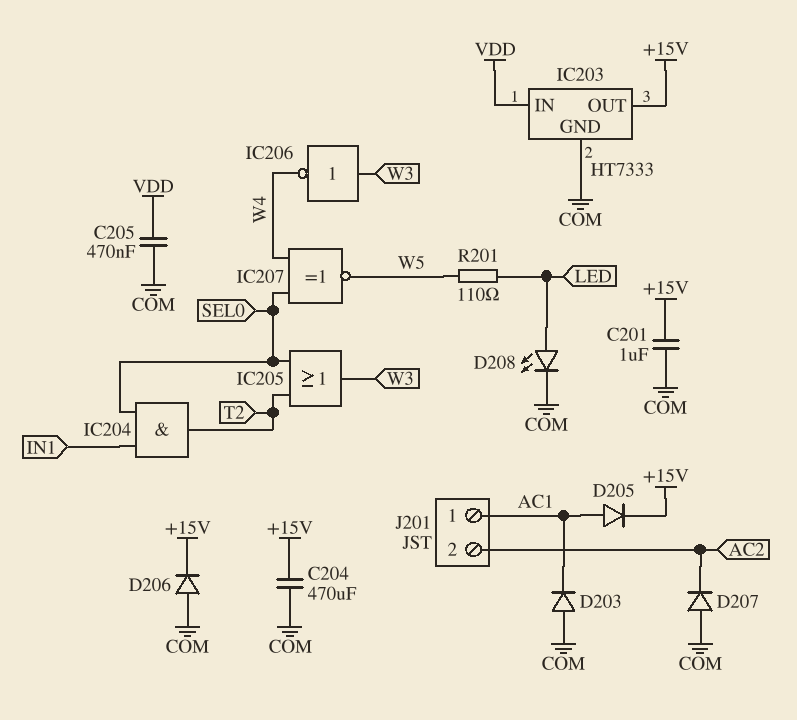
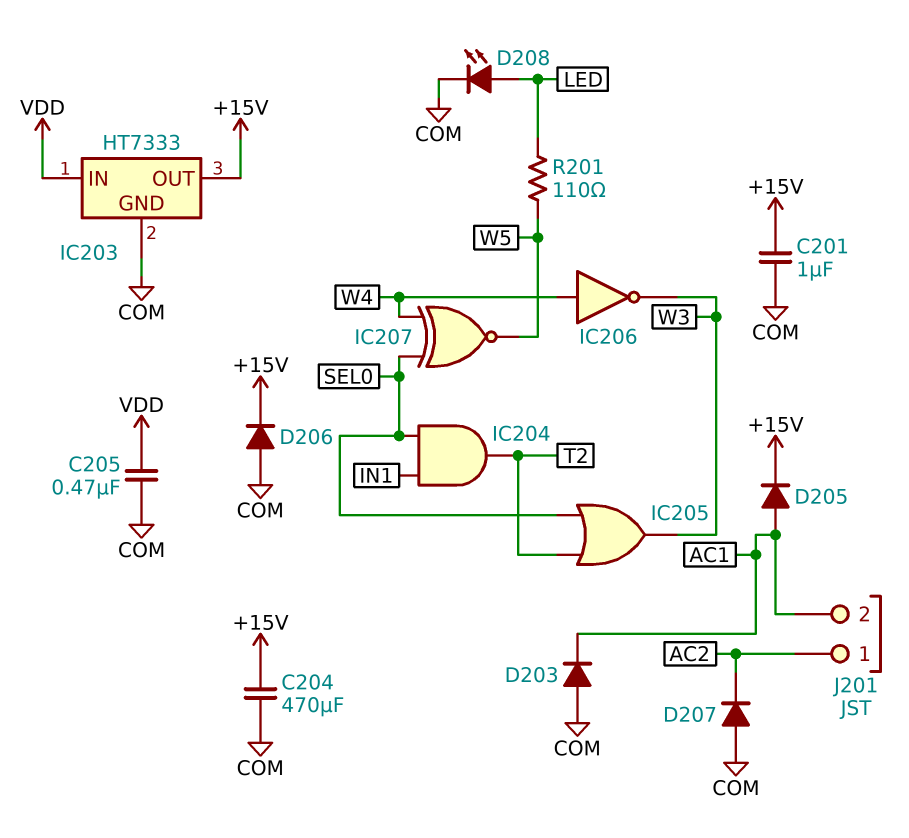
IC206: NOT (in W3, out W4) -> NOT (in W4, out W3)
J201 pin 1: AC1 -> AC2
J201 pin 2: AC2 -> AC1

